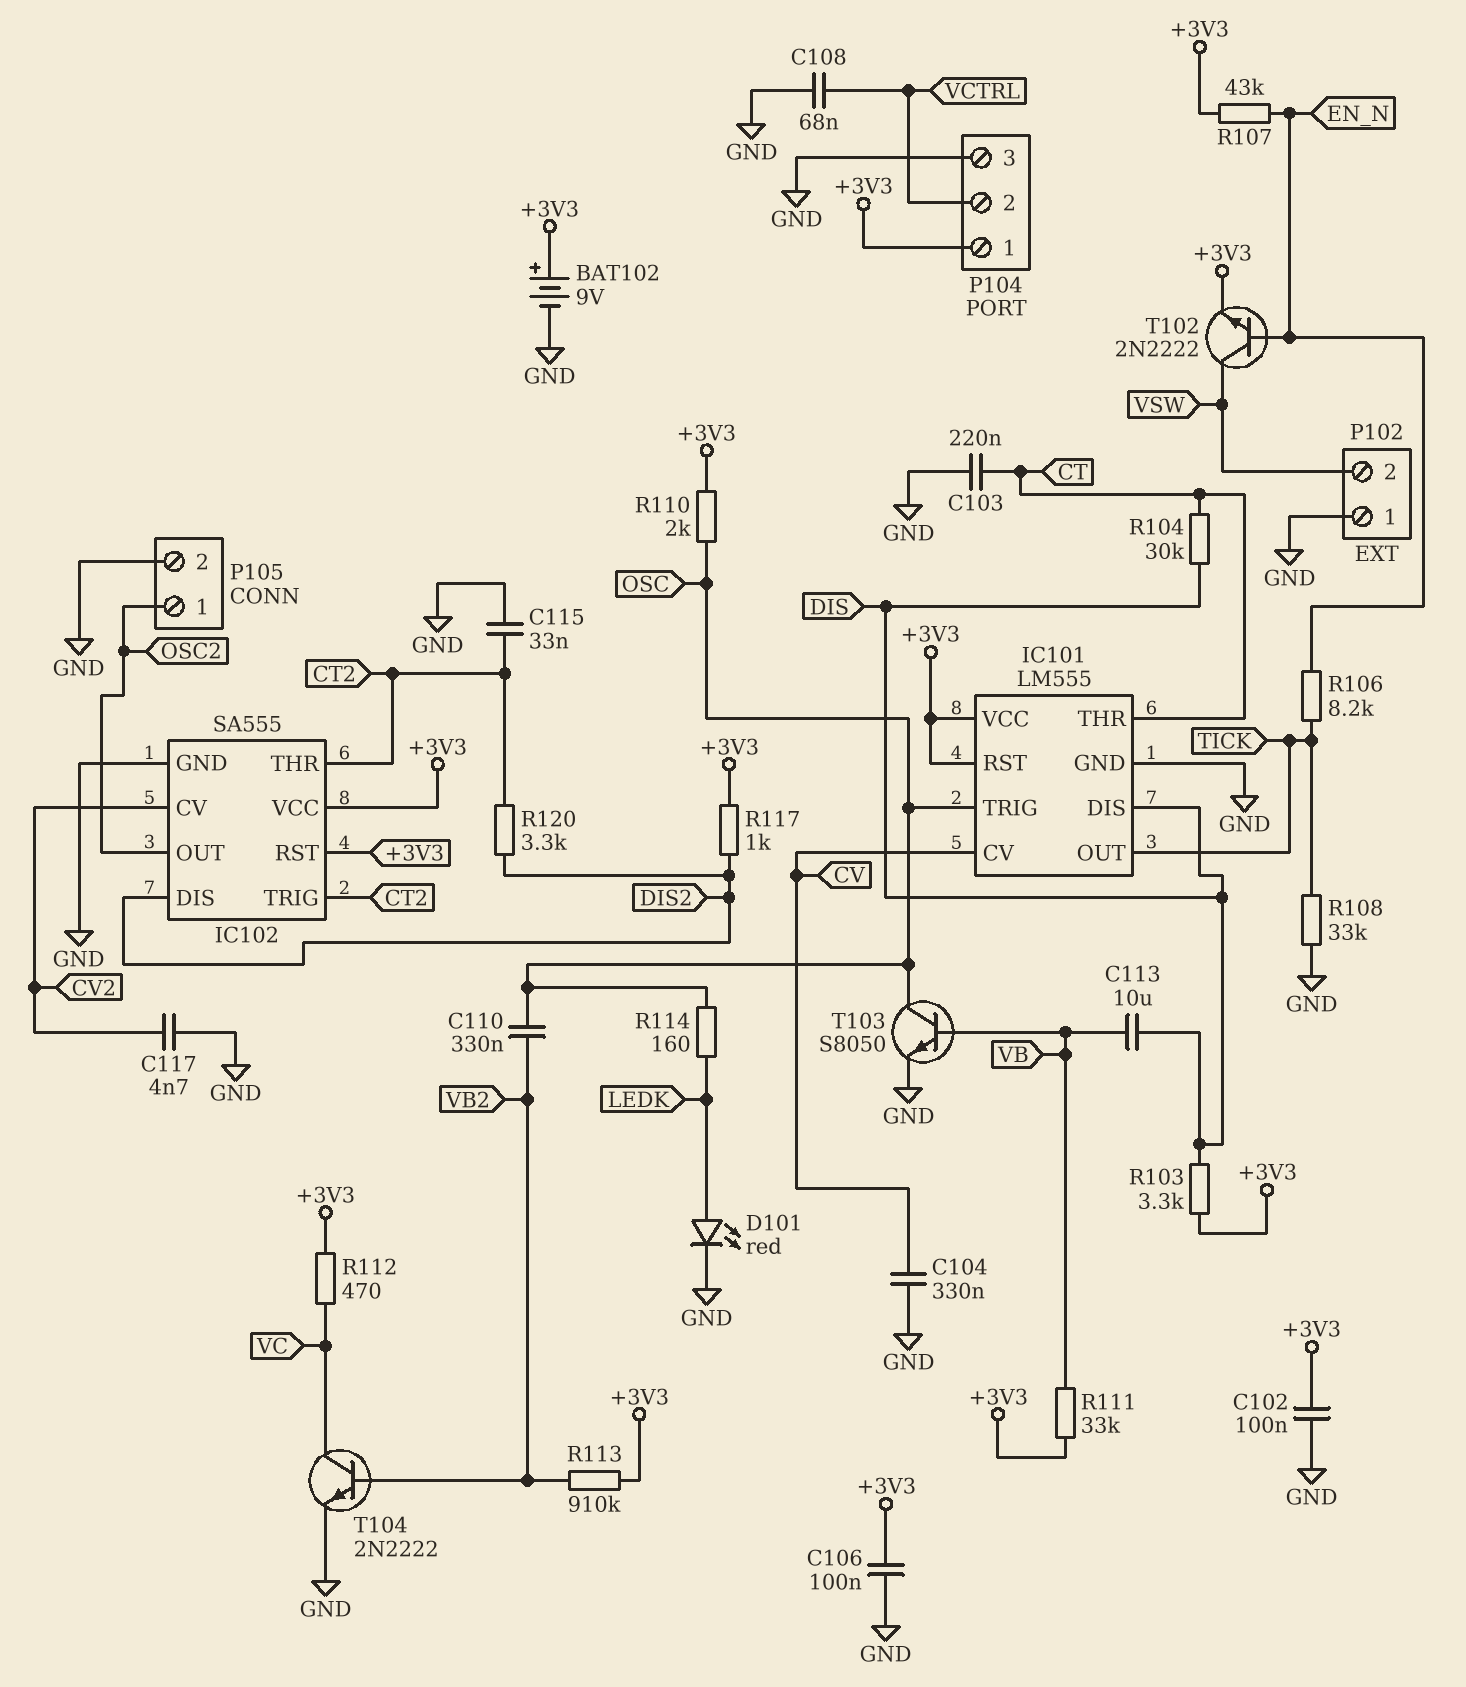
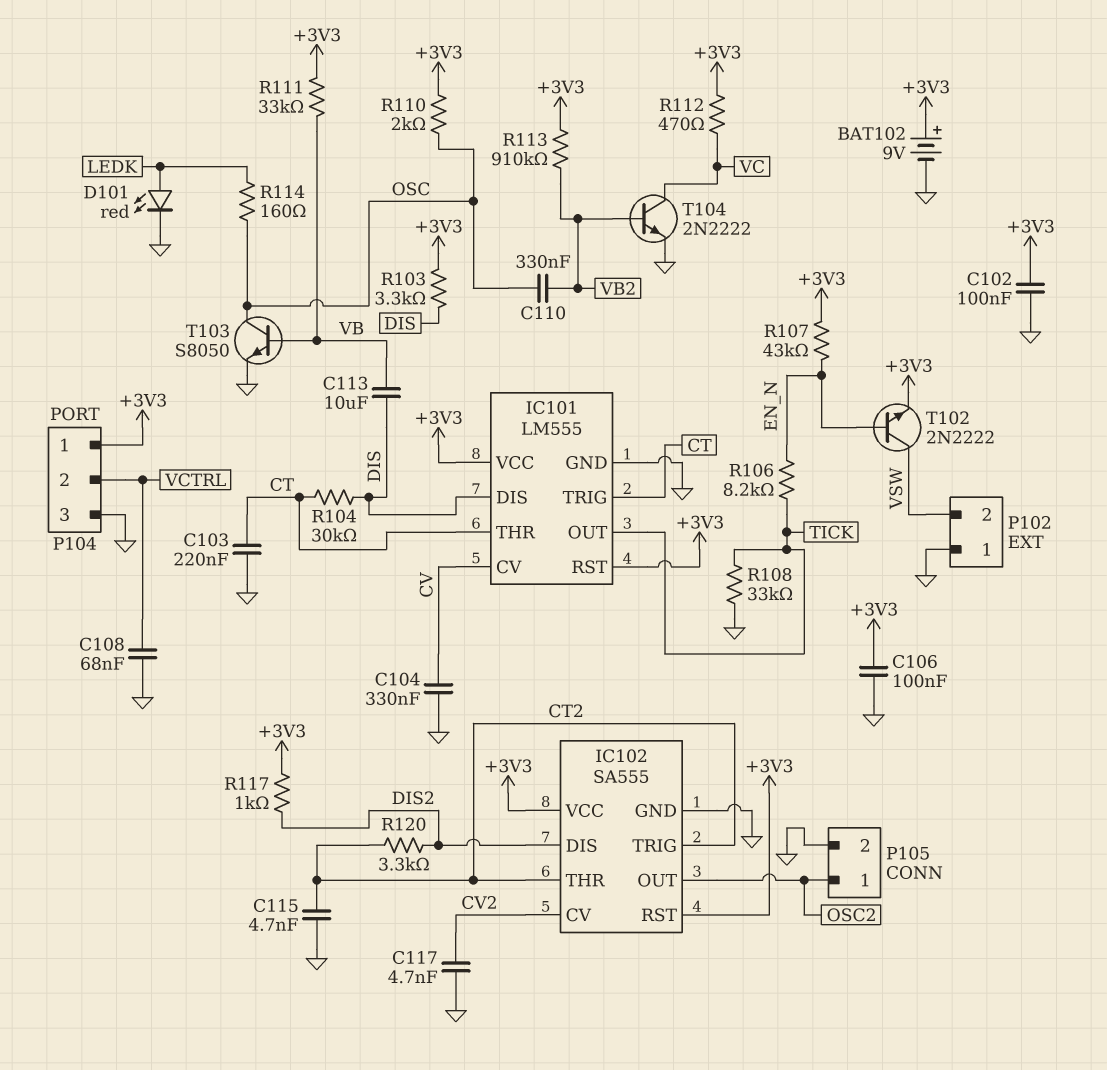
C115: 33nF (CT2, GND) -> 4.7nF (CT2, GND)
IC101 pin TRIG: OSC -> CT

